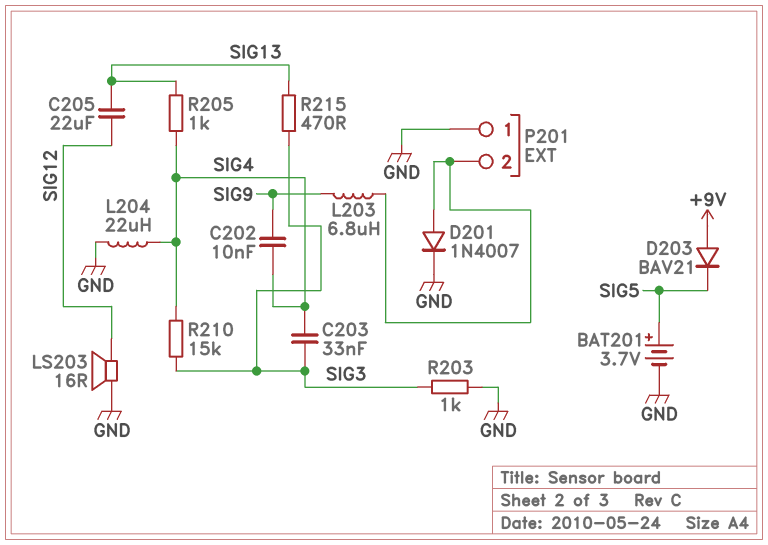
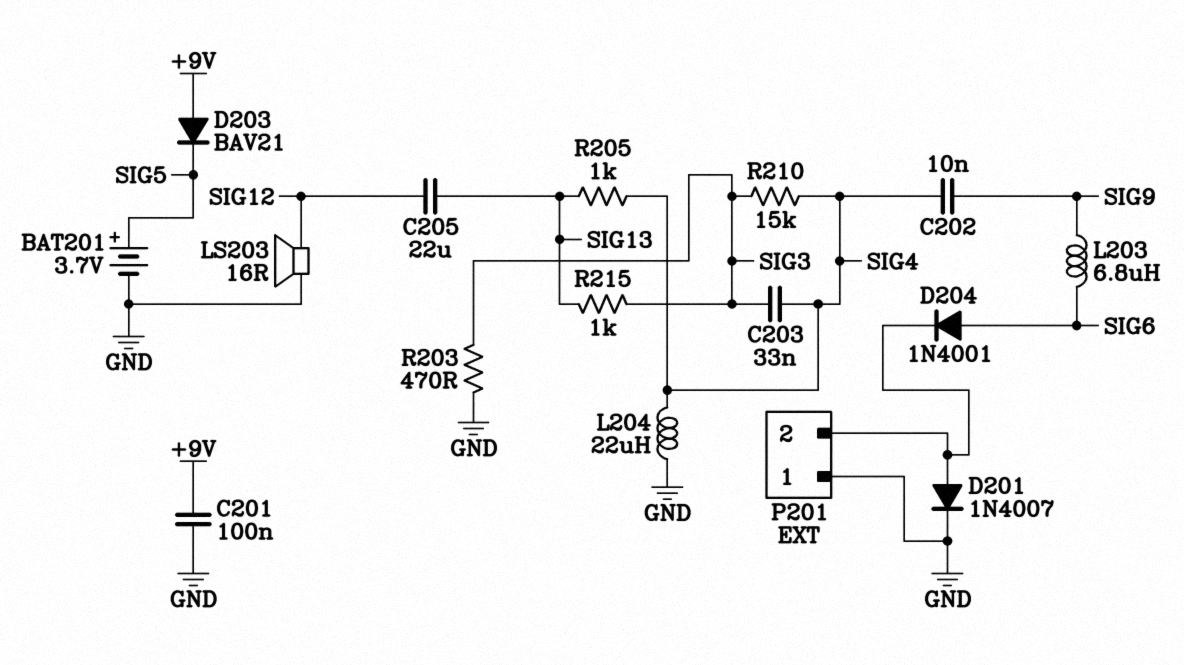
C201: none -> 100nF (+9V, GND)
D204: none -> diode 1N4001 (A SIG6, K P201/2)
L203: 6.8uH (P201/2, SIG9) -> 6.8uH (SIG6, SIG9)
R203: 1k (GND, SIG3) -> 470 (GND, SIG3)
R215: 470 (SIG3, SIG13) -> 1k (SIG3, SIG13)

